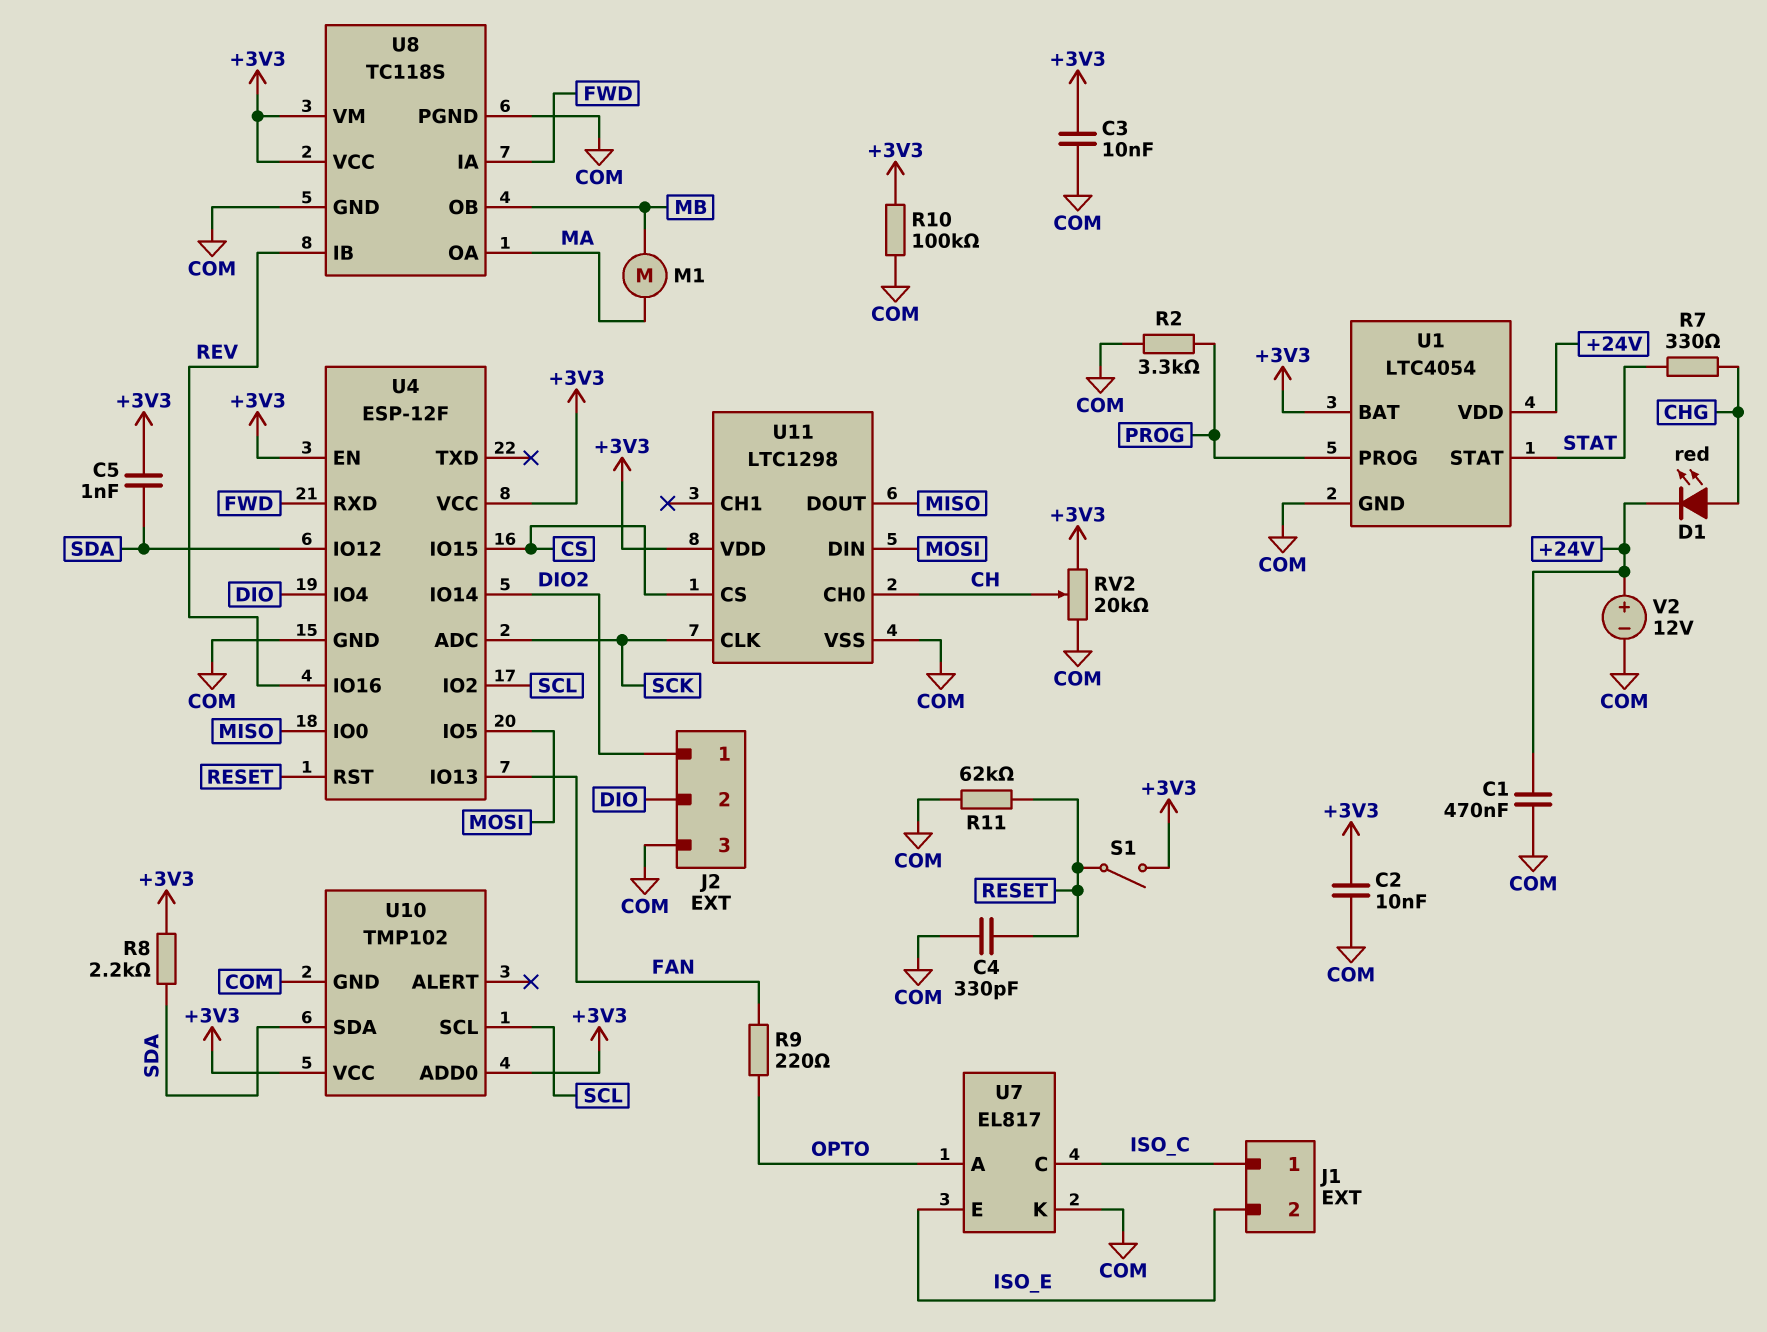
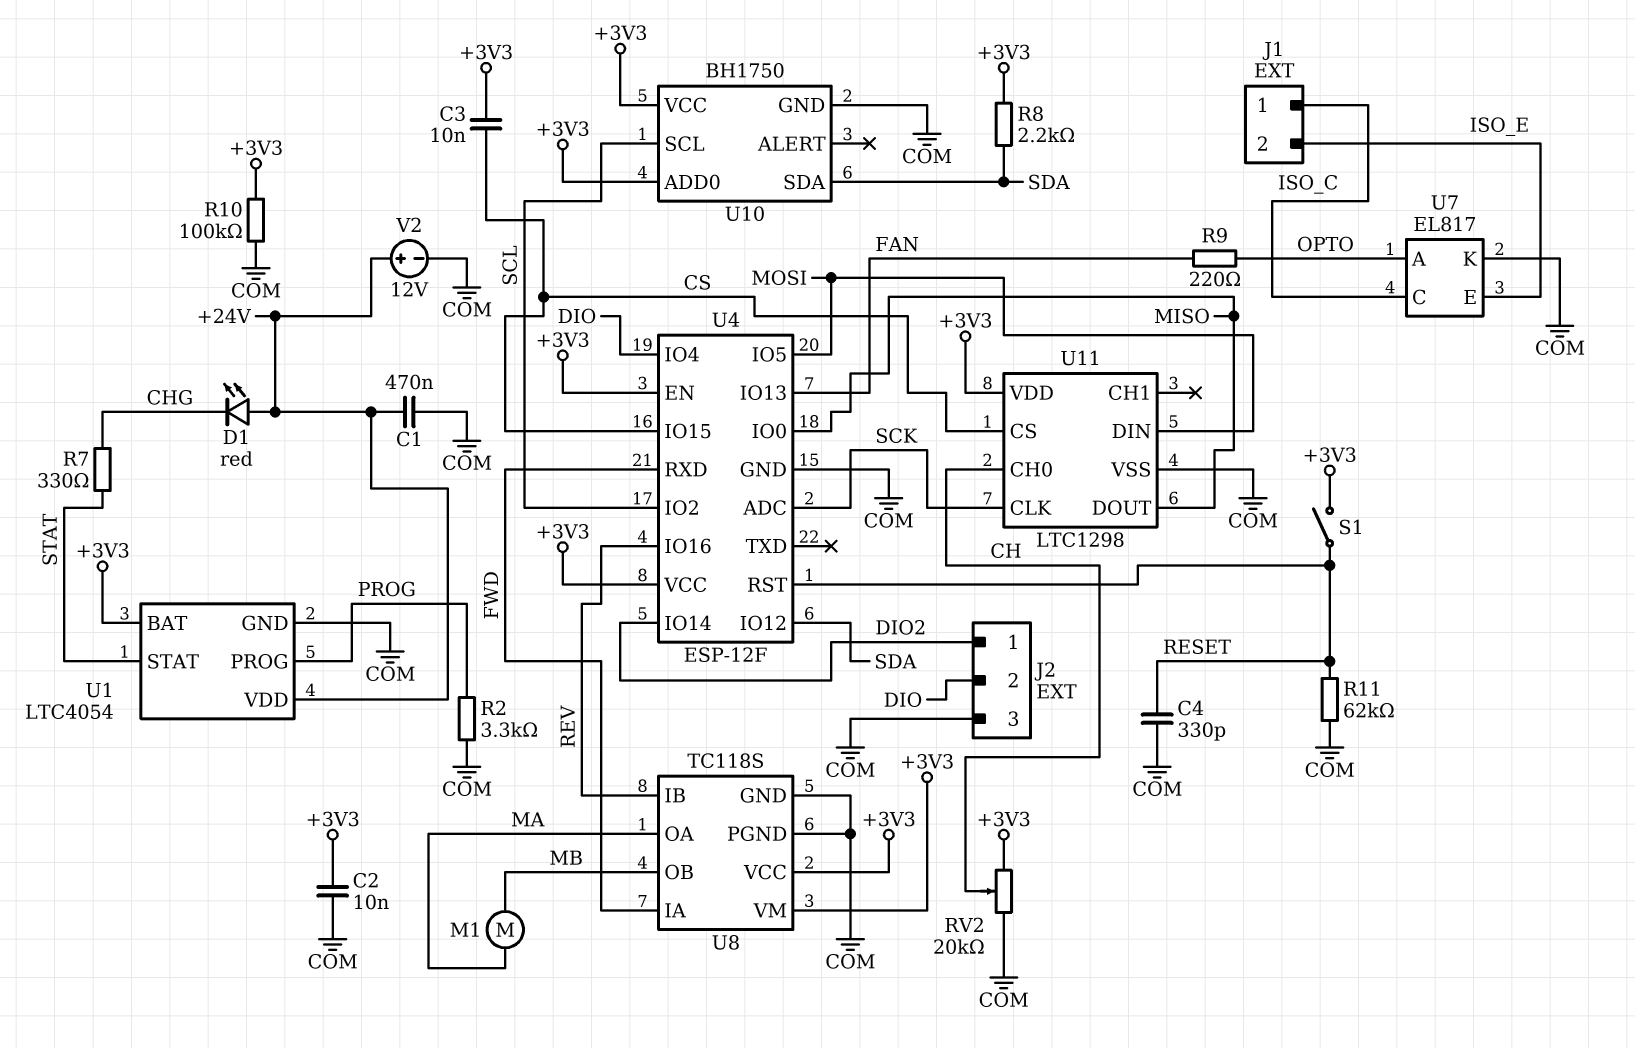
C3: 10nF (+3V3, COM) -> 10nF (+3V3, CS)
C5: 1nF (+3V3, SDA) -> none
D1: LED red (A CHG, K +24V) -> LED red (A +24V, K CHG)
U10: TMP102 -> BH1750

